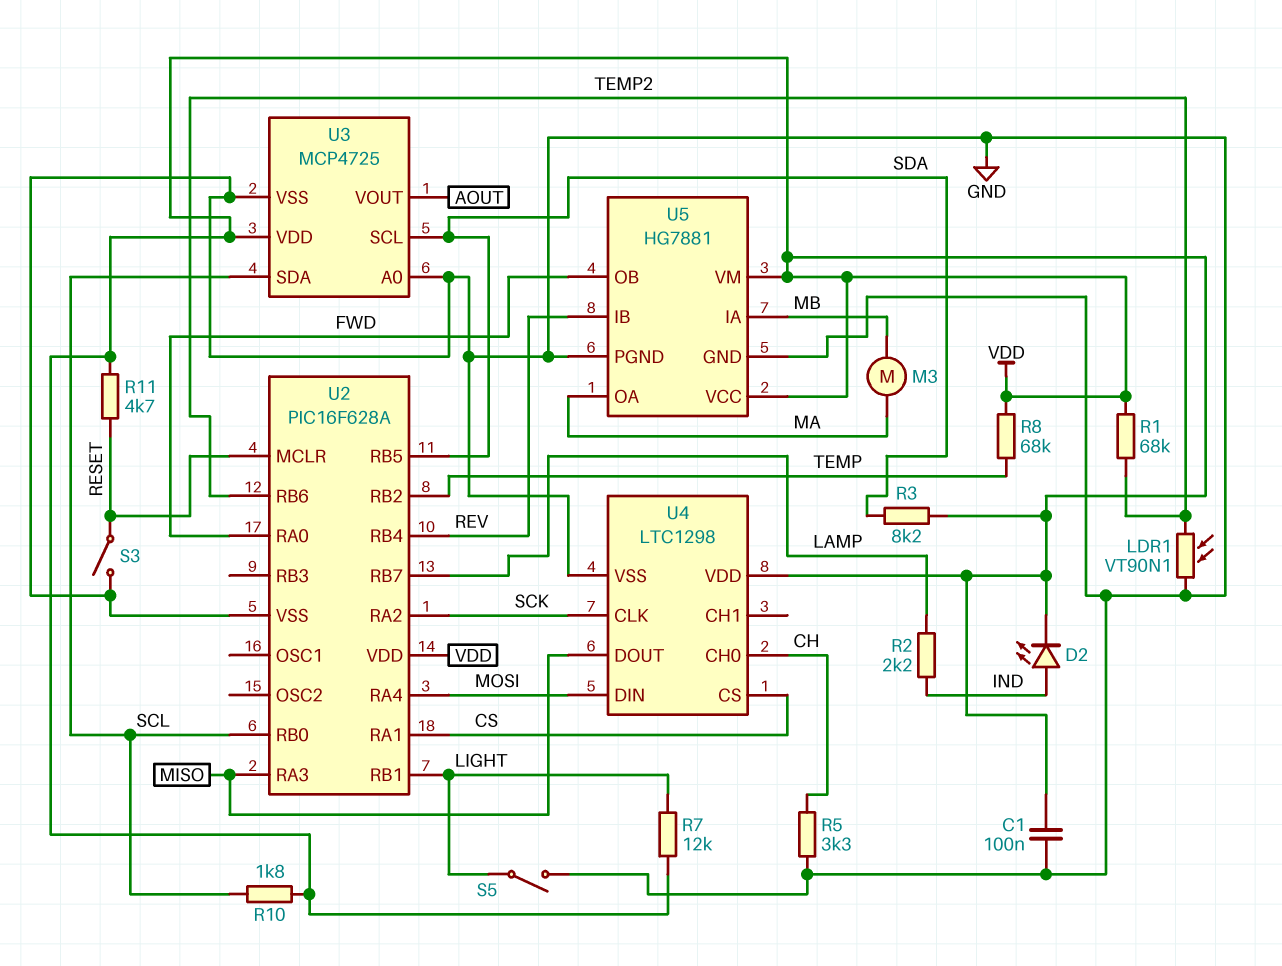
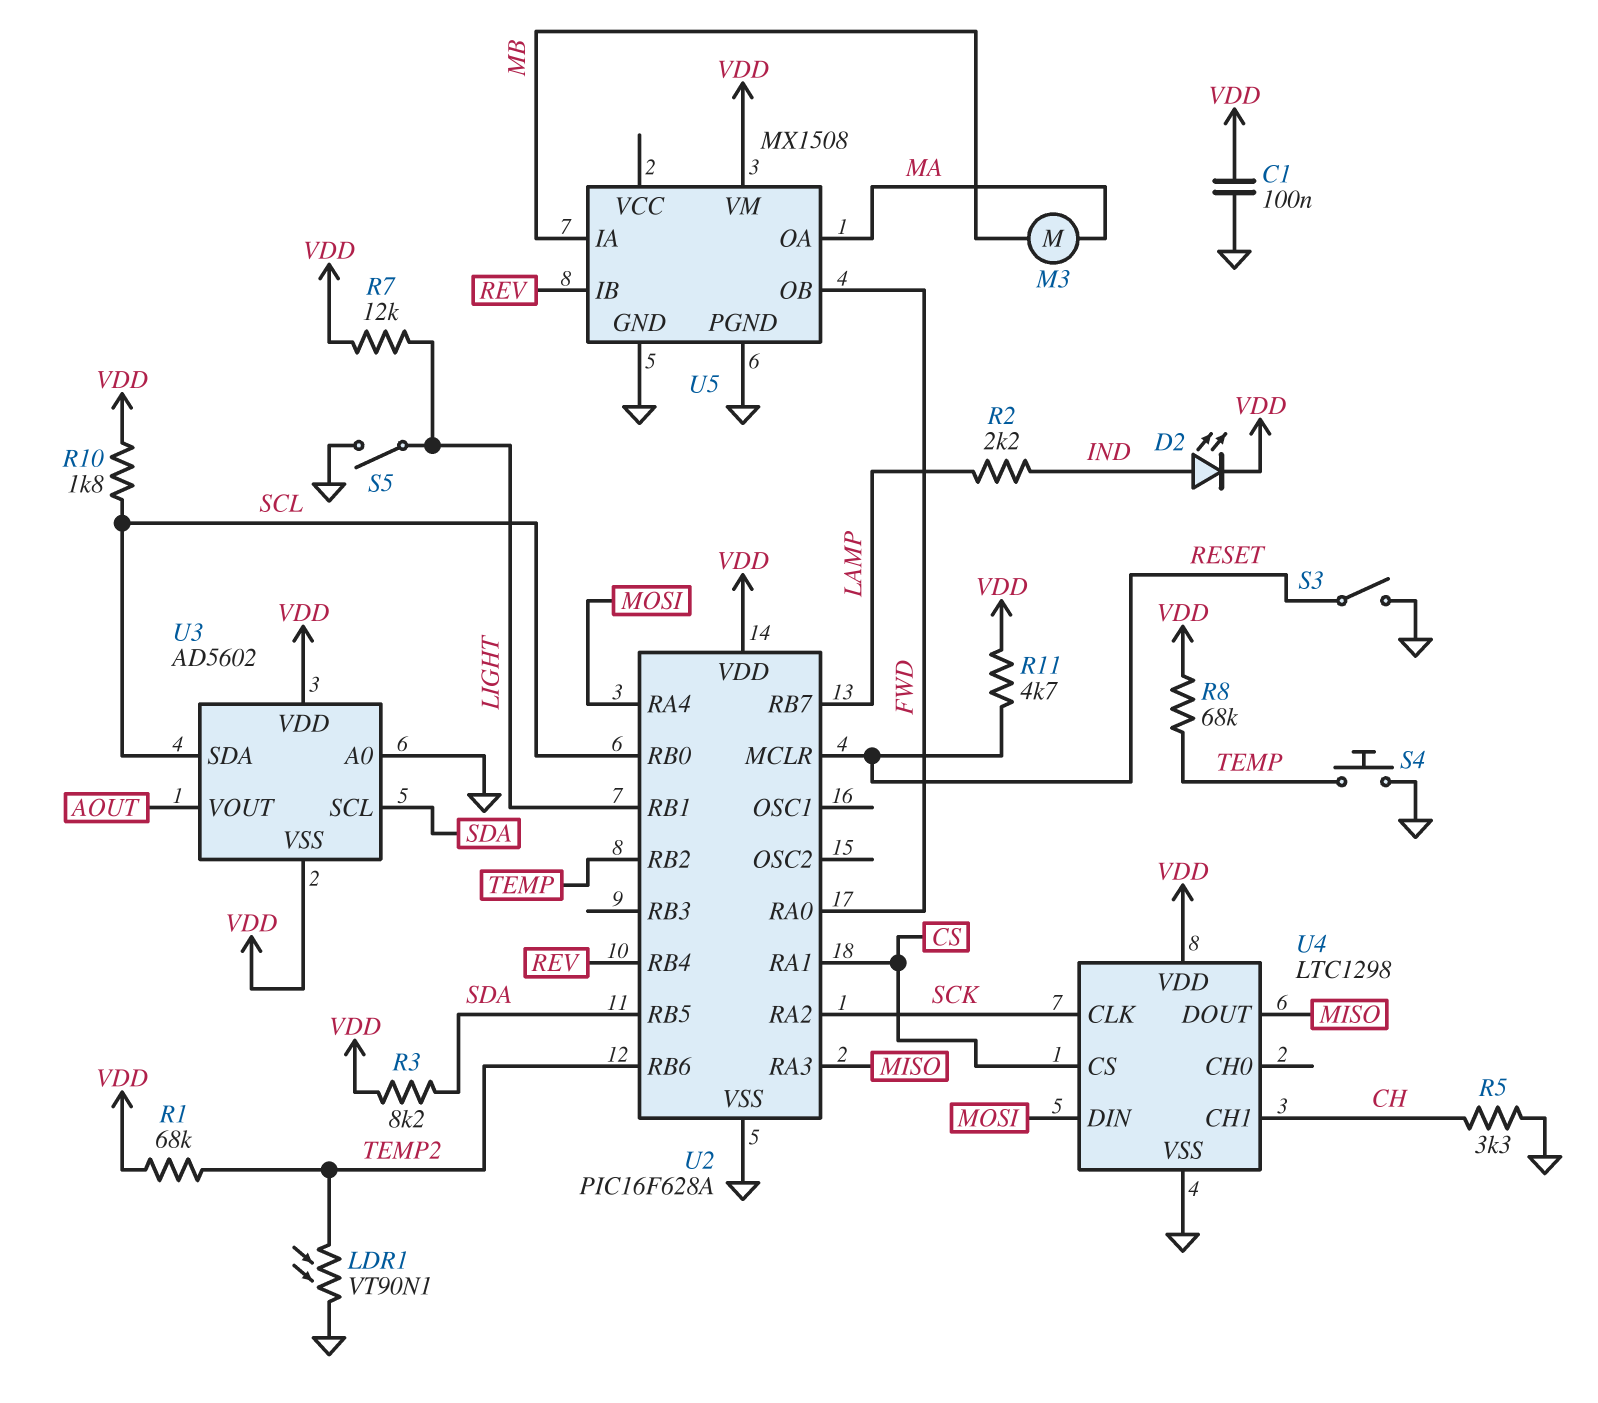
S4: none -> button (GND, TEMP)
U3: MCP4725 -> AD5602
U3 pin VSS: GND -> VDD
U4 pin CH0: CH -> none
U4 pin CH1: none -> CH
U5: HG7881 -> MX1508
U5 pin VCC: VDD -> none

